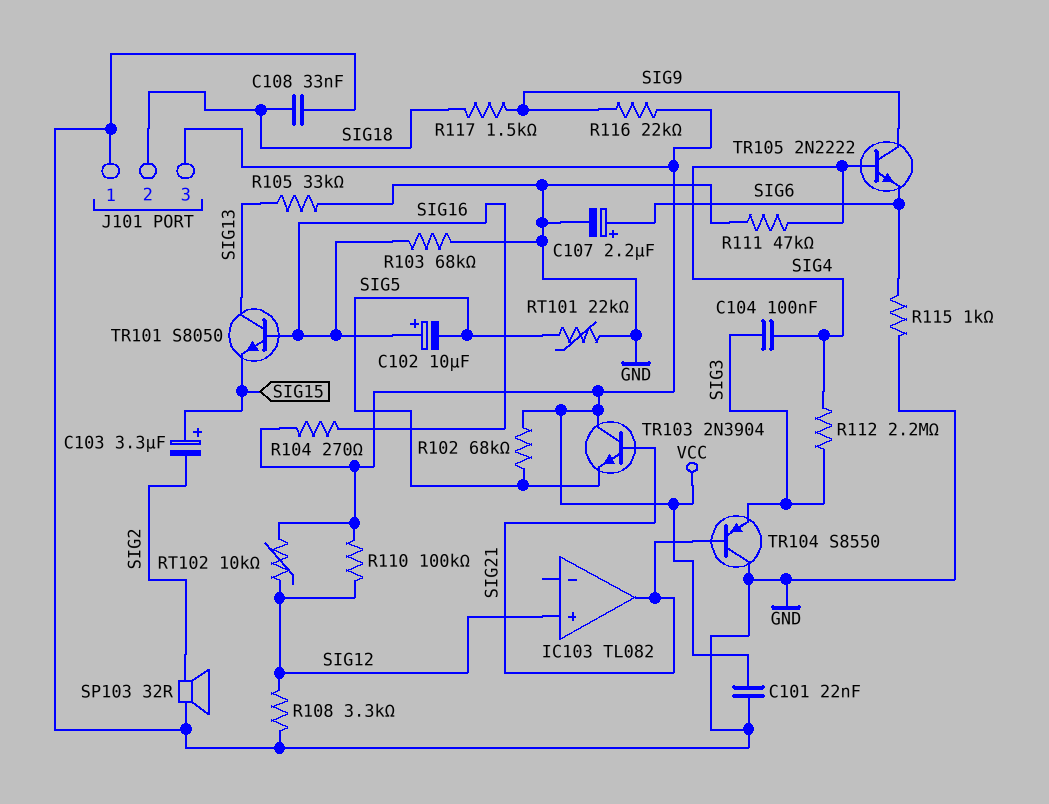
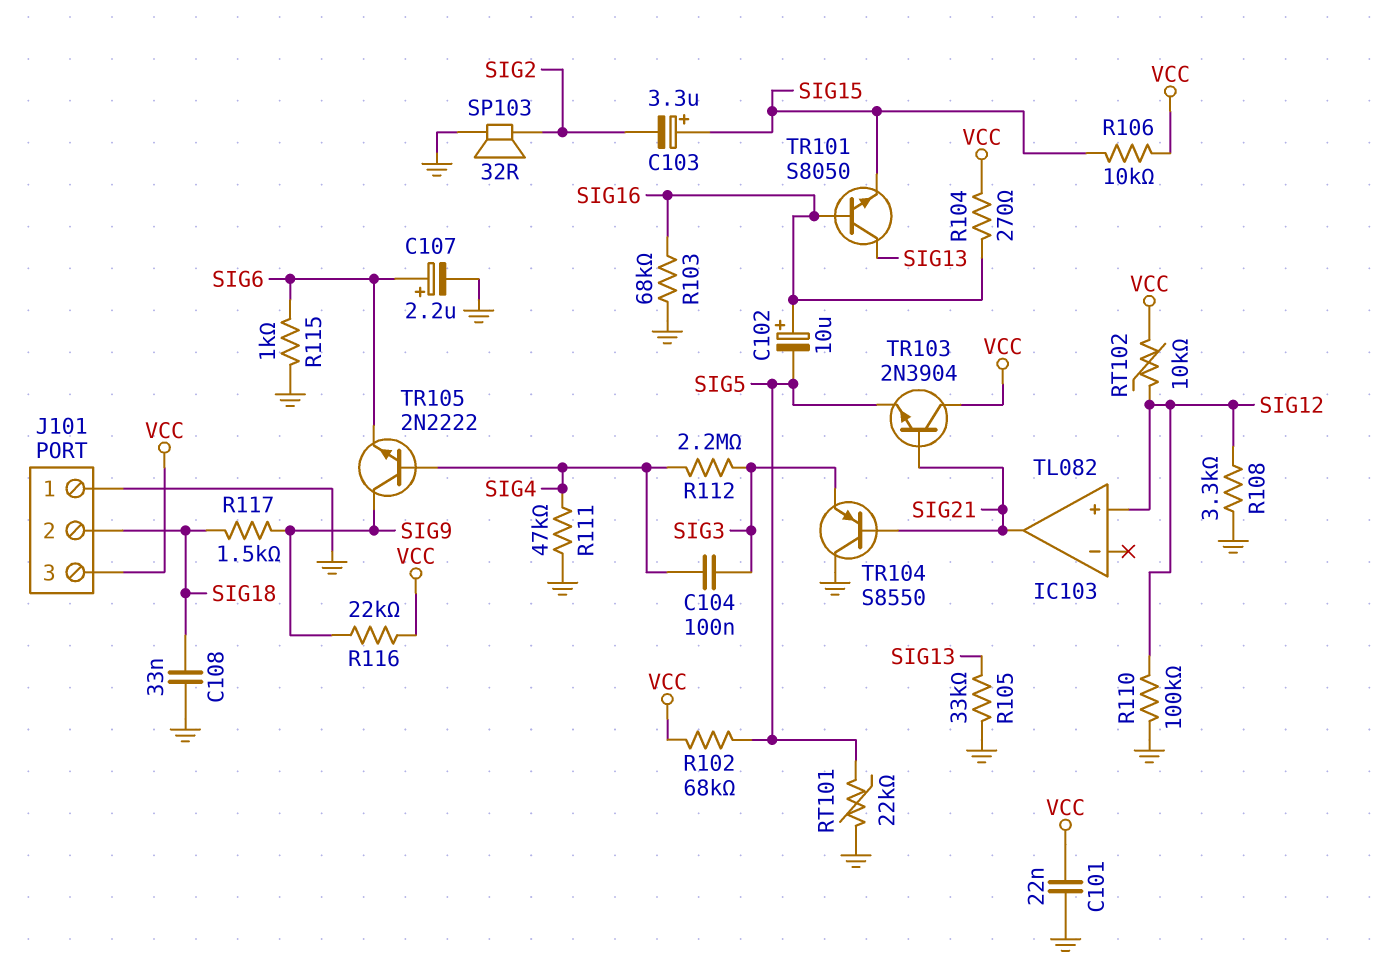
R106: none -> 10k (SIG15, VCC)
R110: 100k (SIG12, VCC) -> 100k (GND, SIG12)

